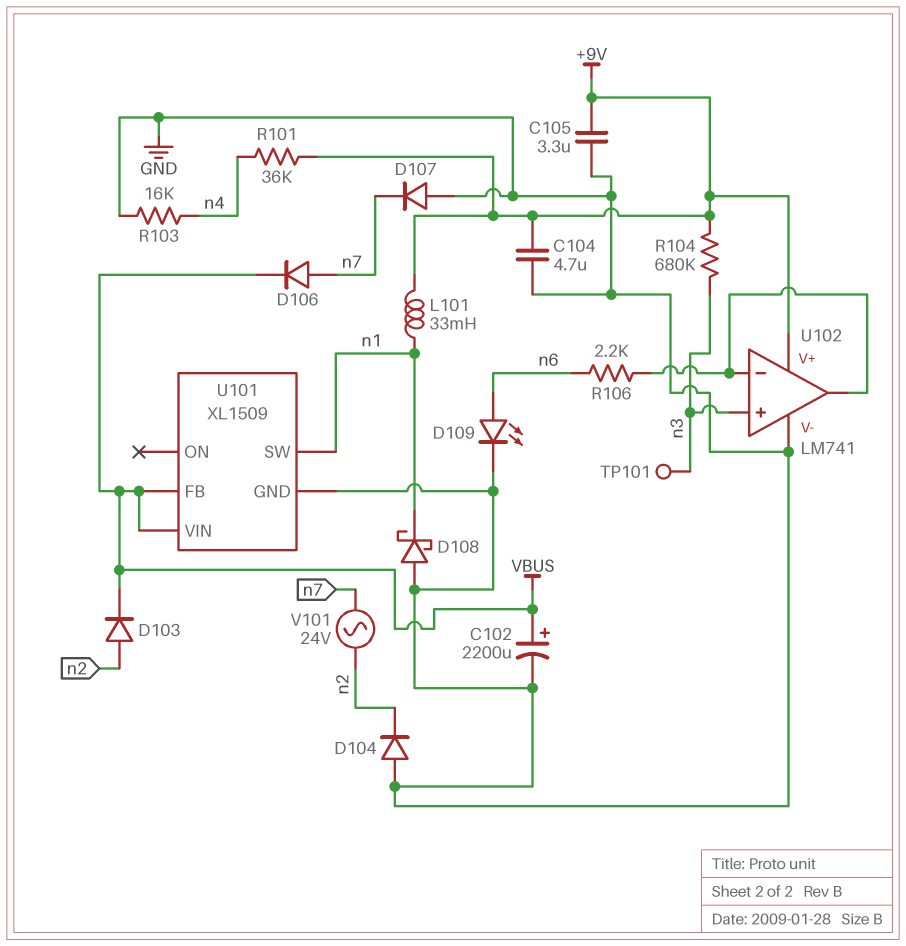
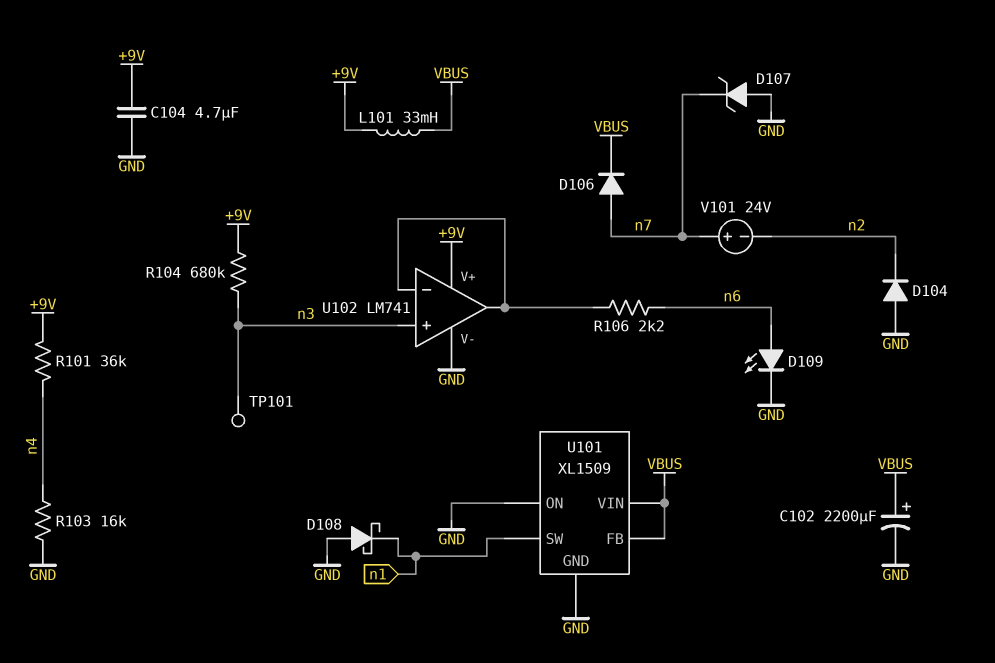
C105: 3.3uF (+9V, GND) -> none
D103: diode (A n2, K VBUS) -> none
D107: diode (A GND, K n7) -> zener (A GND, K n7)
L101: 33mH (+9V, n1) -> 33mH (+9V, VBUS)
U101 pin ON: none -> GND
V101: AC 24V (n2, n7) -> 24V (plus n7, minus n2)

